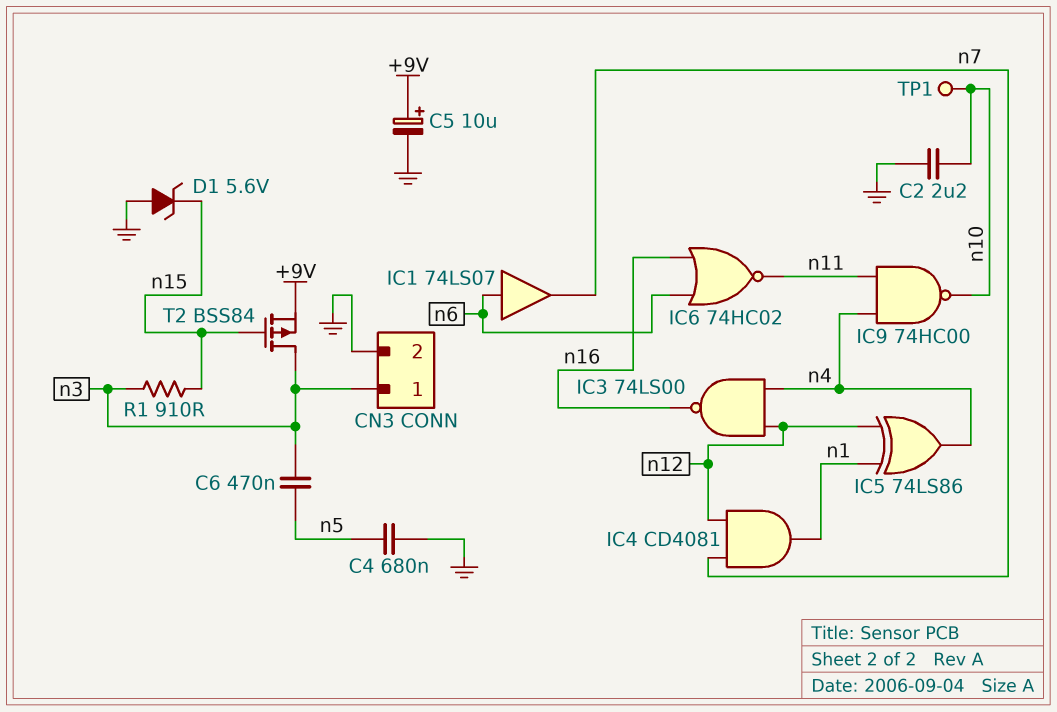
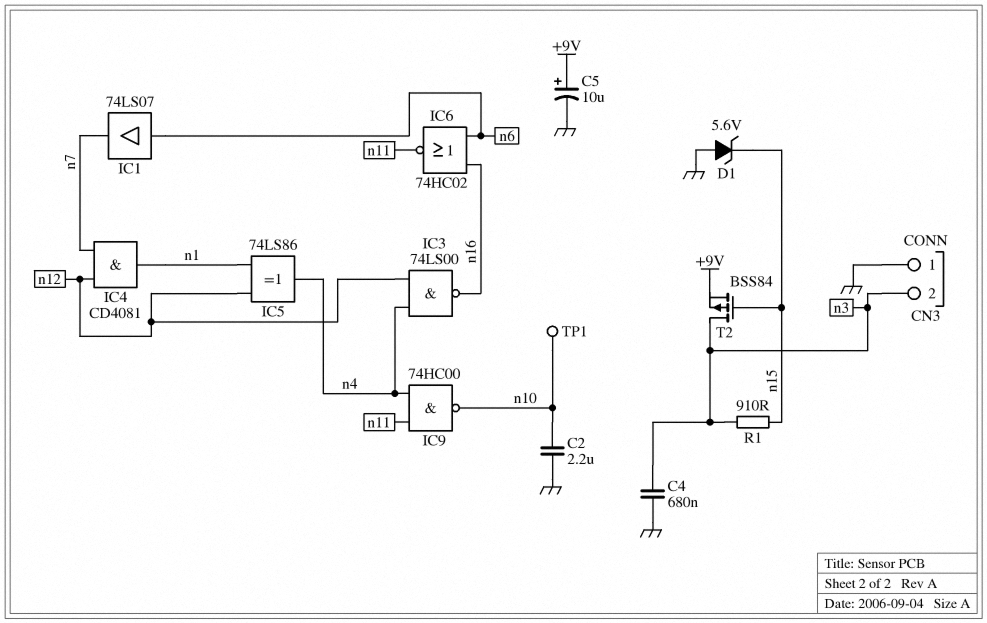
C4: 680nF (GND, n5) -> 680nF (GND, n3)
C6: 470nF (n3, n5) -> none
CN3 pin 1: n3 -> GND
CN3 pin 2: GND -> n3

